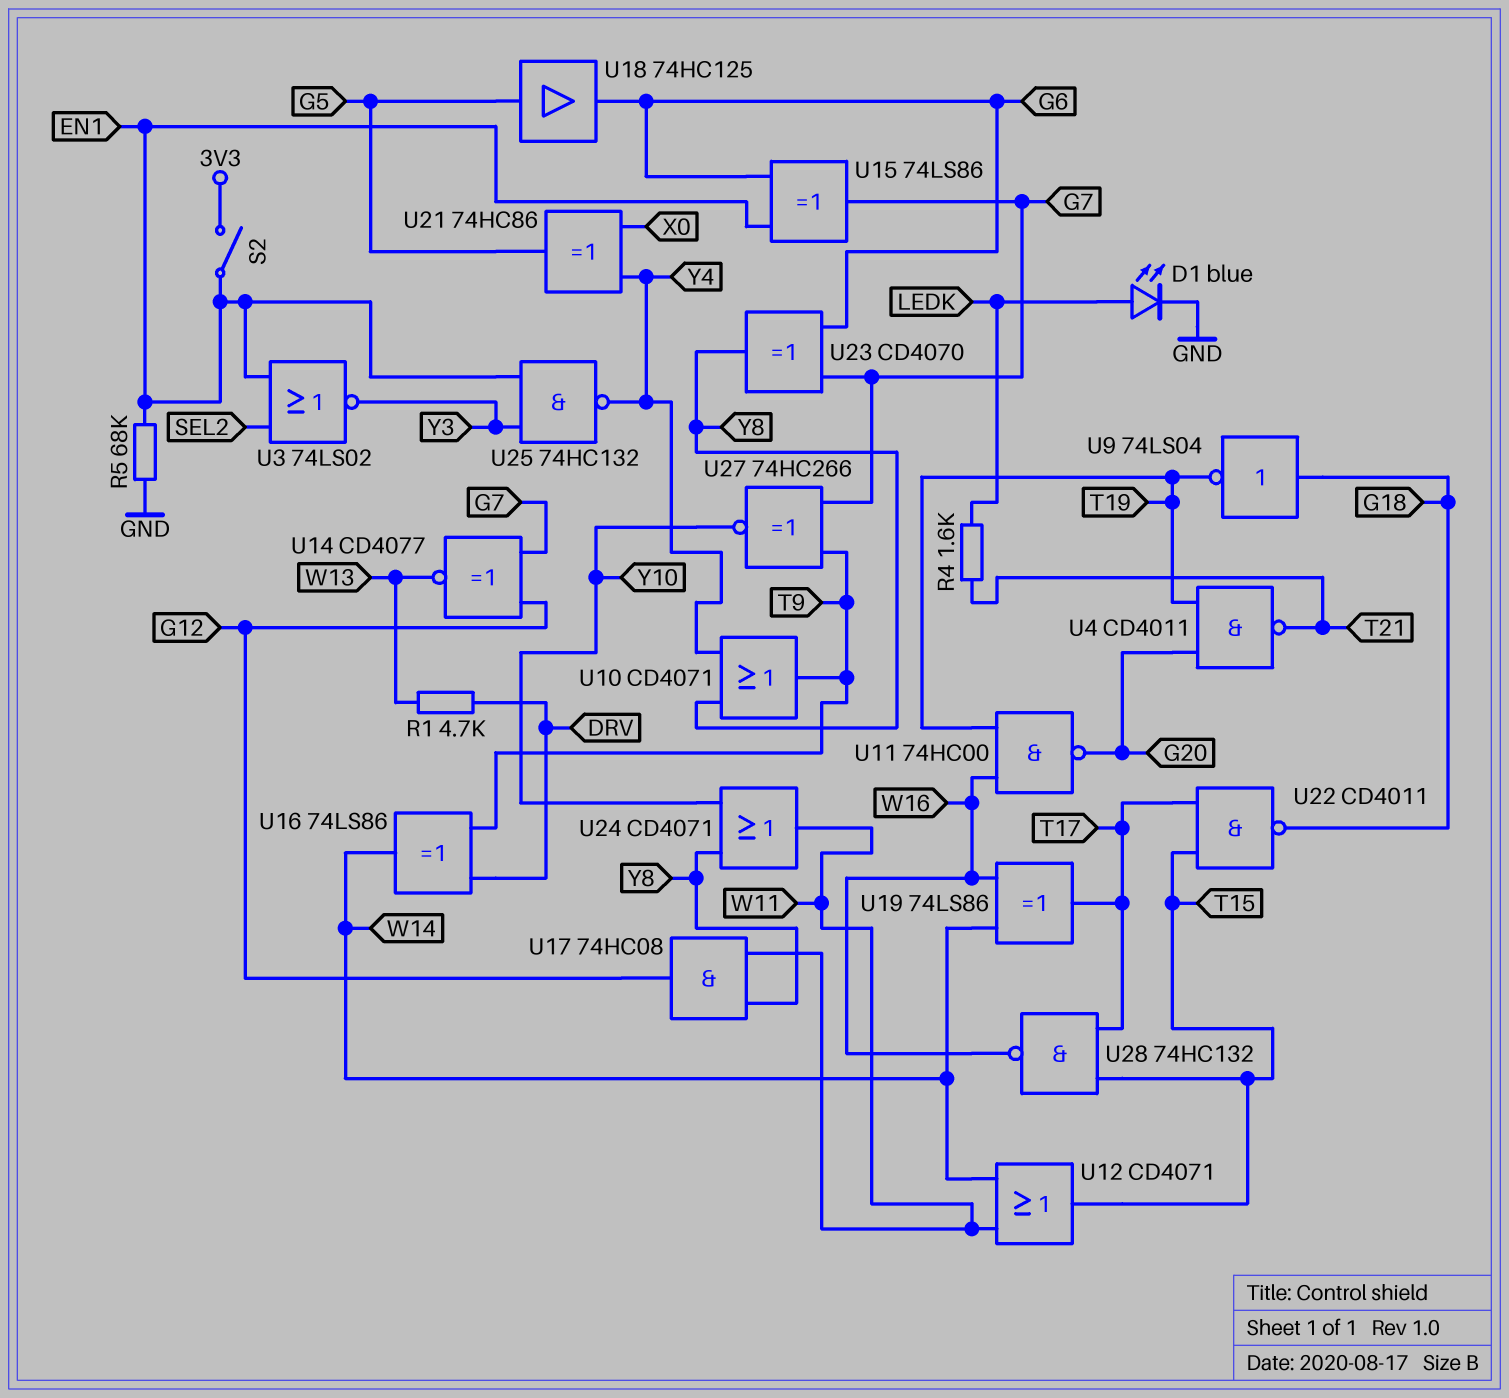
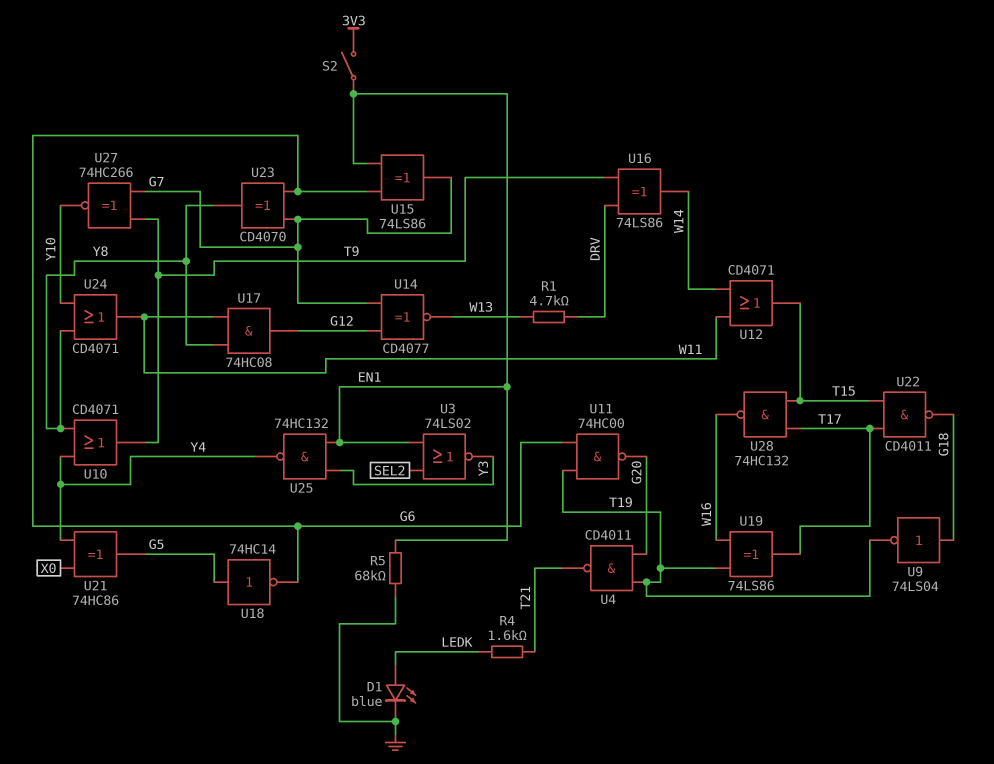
U11: NAND 74HC00 (in T19, in W16, out G20) -> NAND 74HC00 (in G6, in T19, out G20)
U18: buffer 74HC125 (in G5, out G6) -> NOT 74HC14 (in G5, out G6)
U19: XOR 74LS86 (in W14, in W16, out T17) -> XOR 74LS86 (in T19, in W16, out T17)

